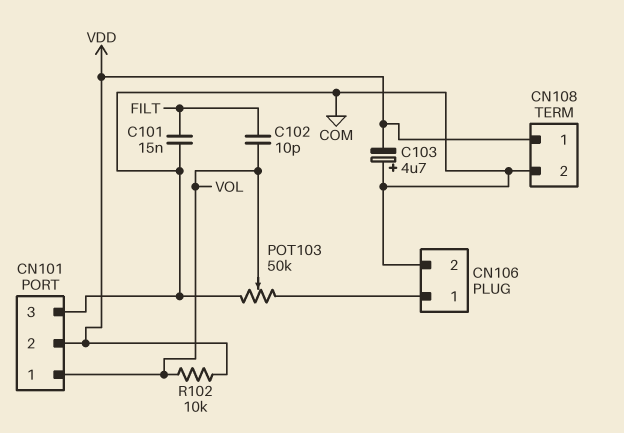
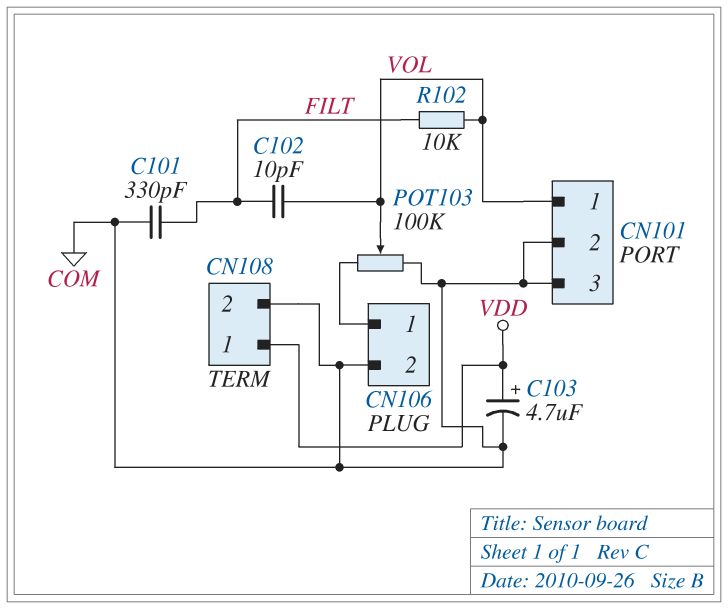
C101: 15nF (COM, FILT) -> 330pF (COM, FILT)
C103: 4.7uF (plus COM, minus VDD) -> 4.7uF (plus VDD, minus COM)
CN101 pin 2: VDD -> COM
POT103: 50k (CN106/1, COM, wiper VOL) -> 100k (CN106/1, COM, wiper VOL)
R102: 10k (VDD, VOL) -> 10k (FILT, VOL)

